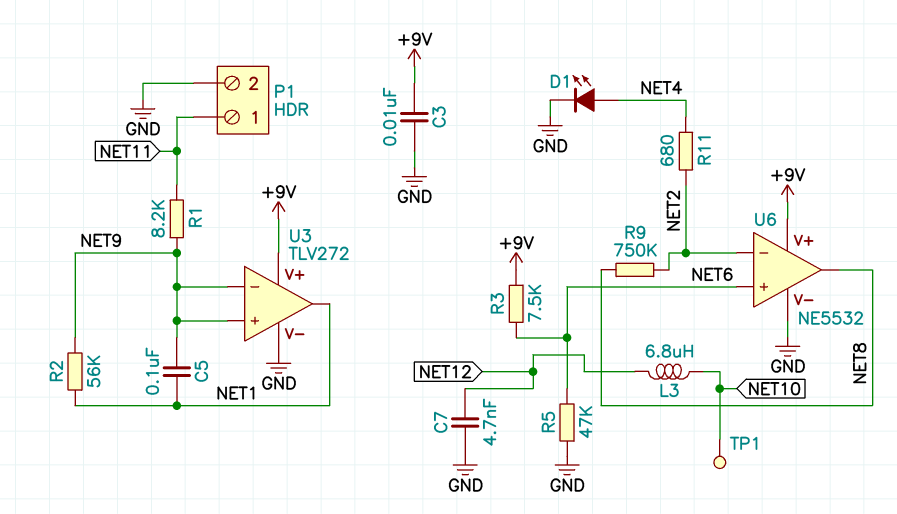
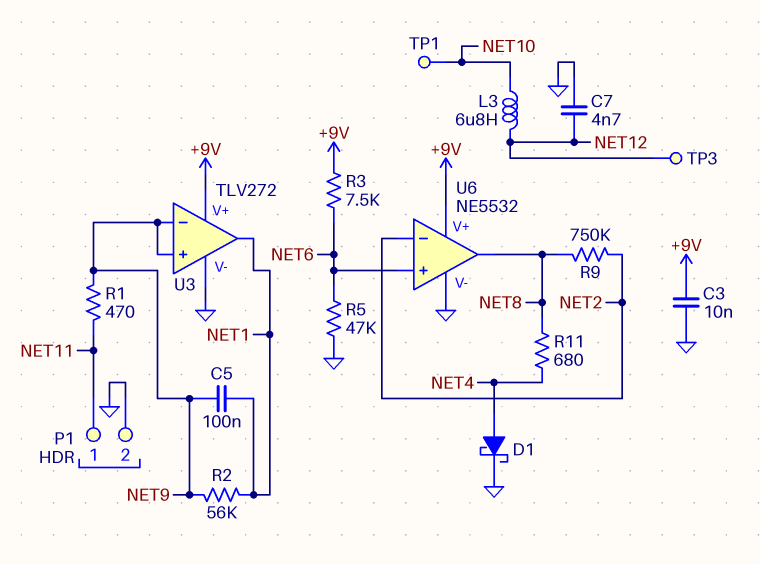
D1: LED (A NET4, K GND) -> schottky (A NET4, K GND)
R1: 8.2k (NET9, NET11) -> 470 (NET9, NET11)
R11: 680 (NET2, NET4) -> 680 (NET4, NET8)
TP3: none -> test point (NET12)

